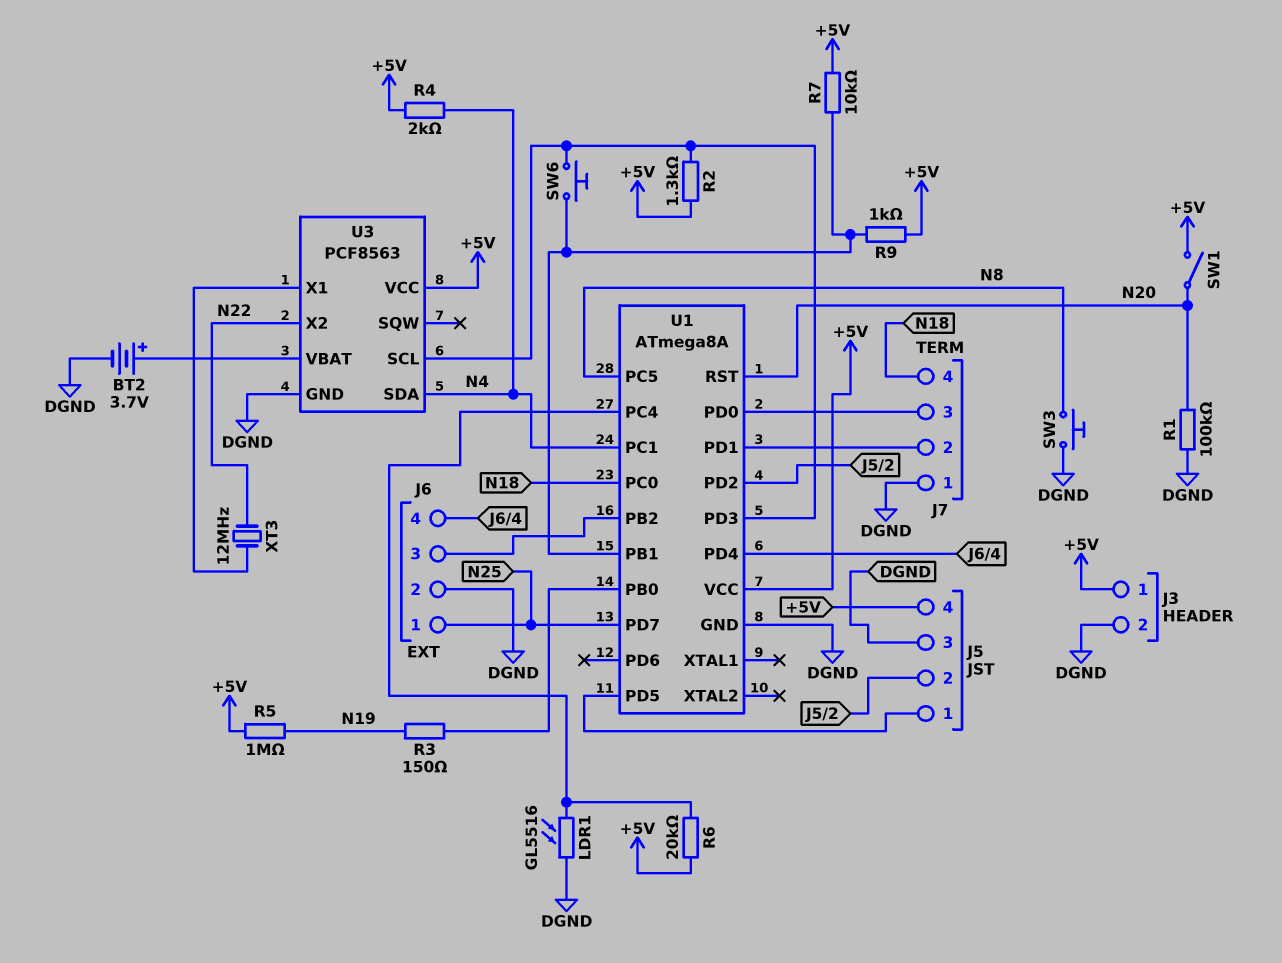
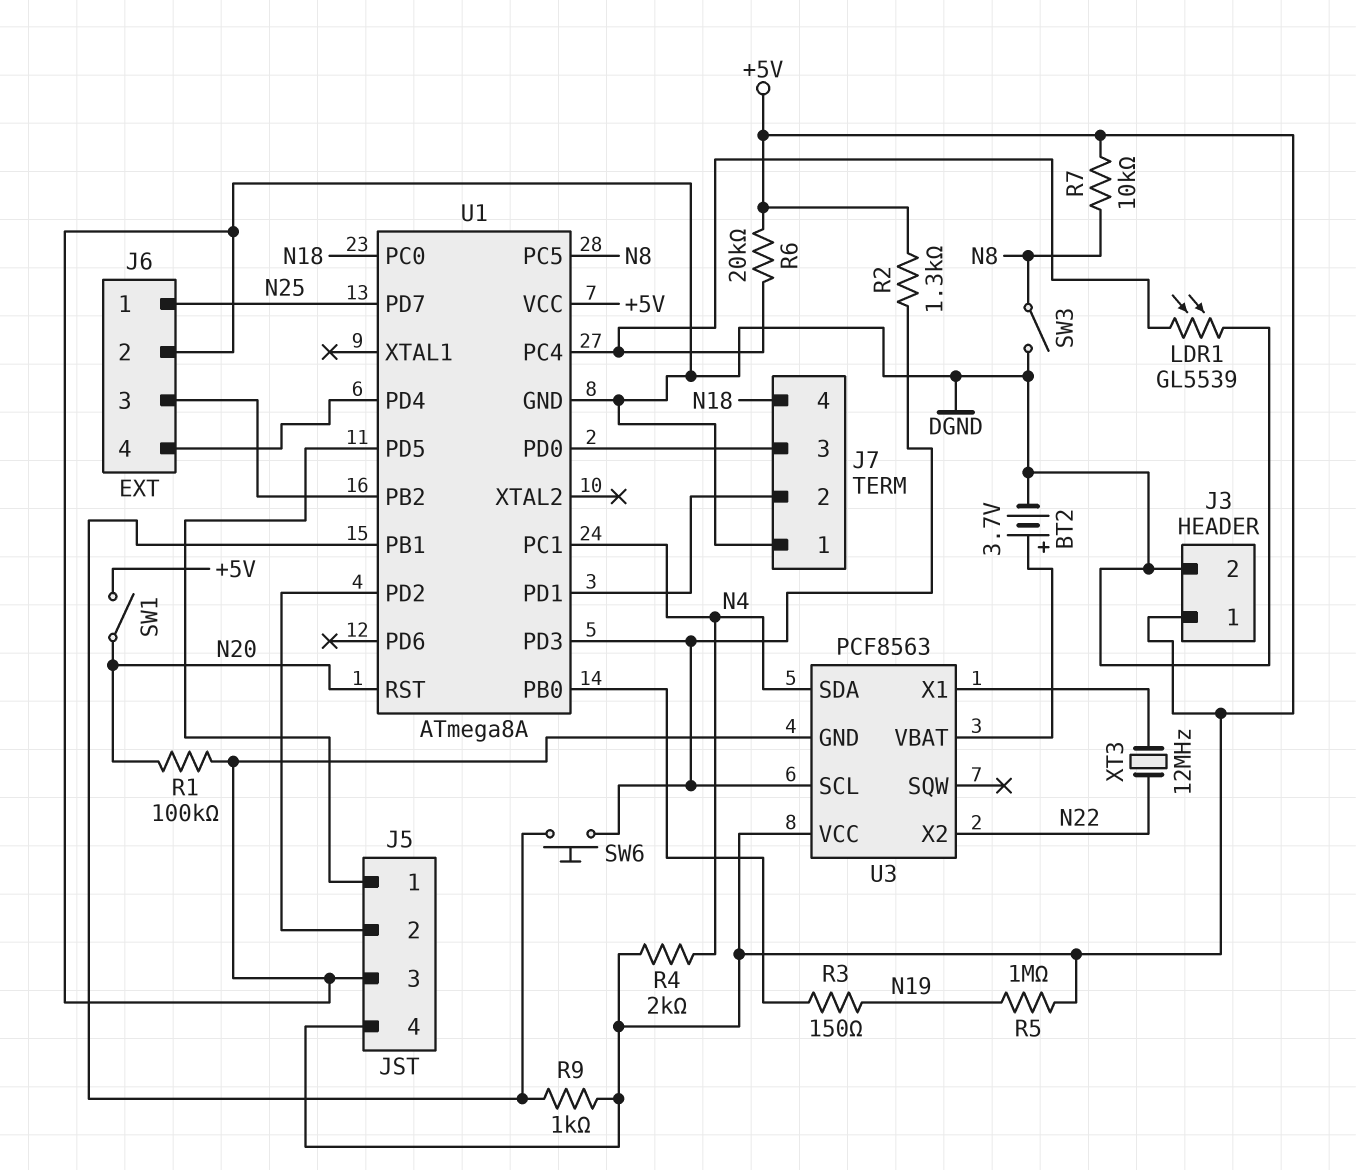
LDR1: GL5516 (DGND, U1/PC4) -> GL5539 (DGND, U1/PC4)
R7: 10k (+5V, U1/PB1) -> 10k (+5V, N8)
SW3: button (DGND, N8) -> switch (DGND, N8)

